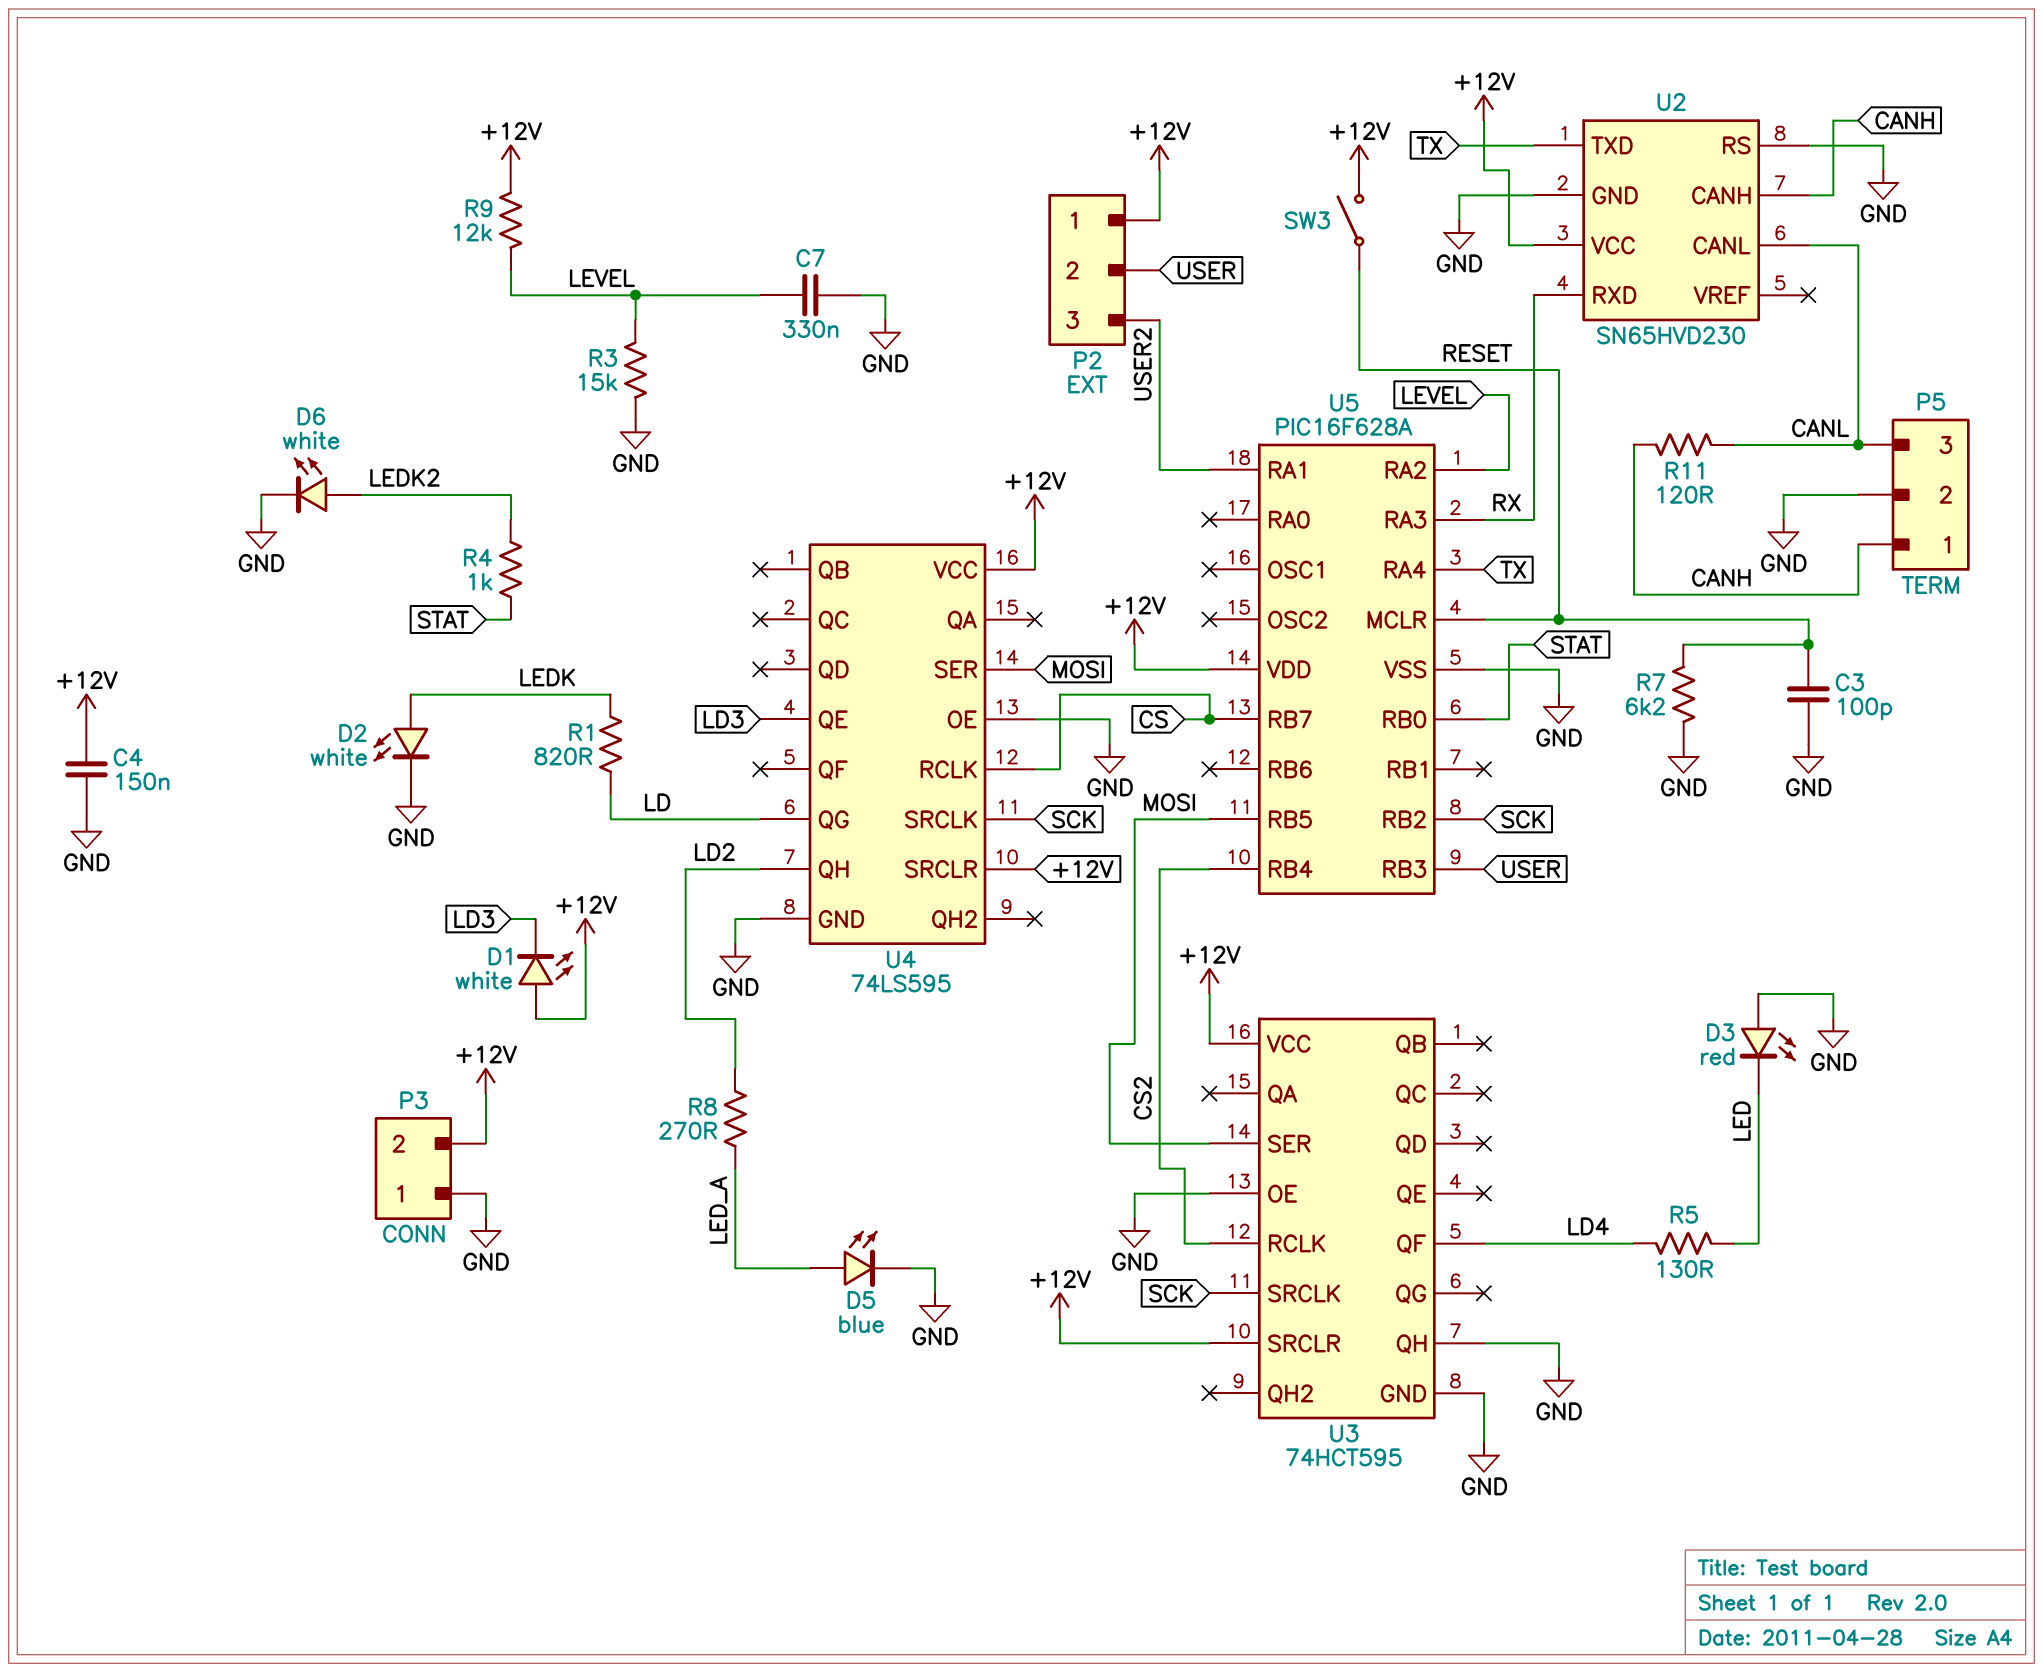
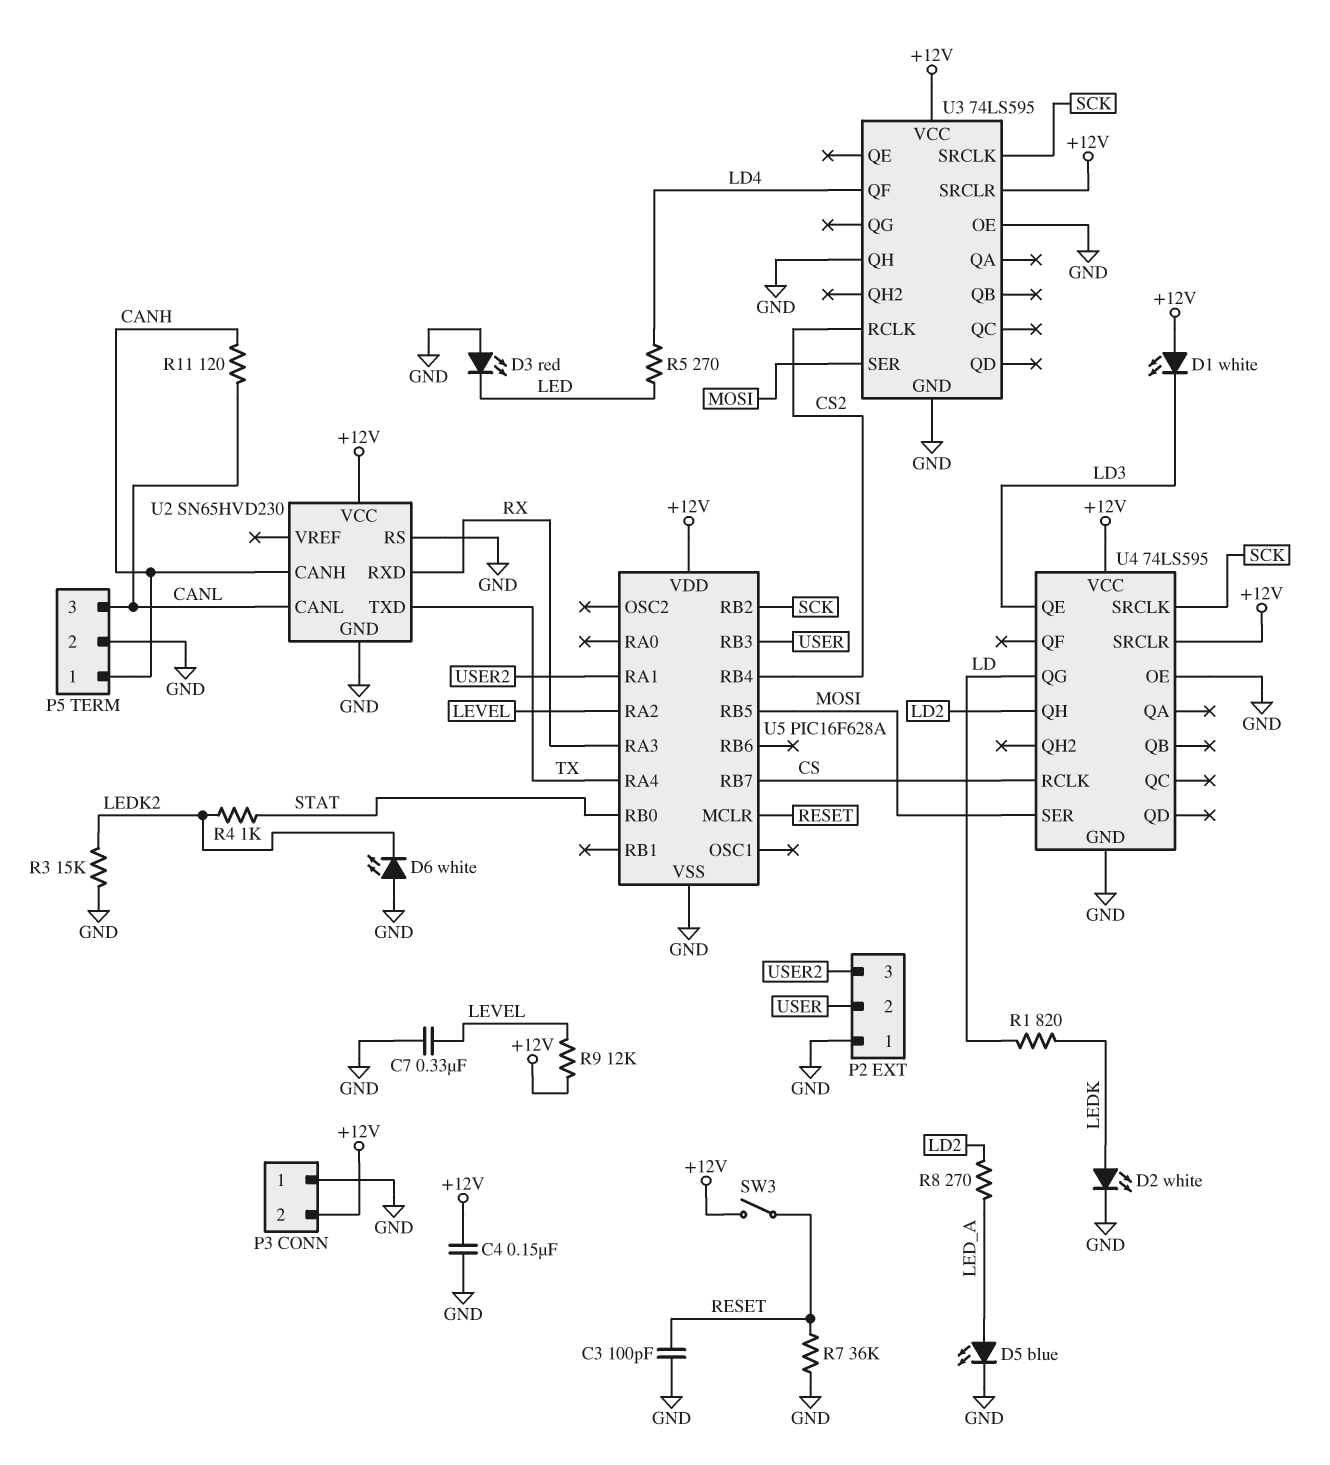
D6: LED white (A LEDK2, K GND) -> LED white (A GND, K LEDK2)
P2 pin 1: +12V -> GND
R3: 15k (GND, LEVEL) -> 15k (GND, LEDK2)
R5: 130 (LD4, LED) -> 270 (LD4, LED)
R7: 6.2k (GND, RESET) -> 36k (GND, RESET)
U3: 74HCT595 -> 74LS595

